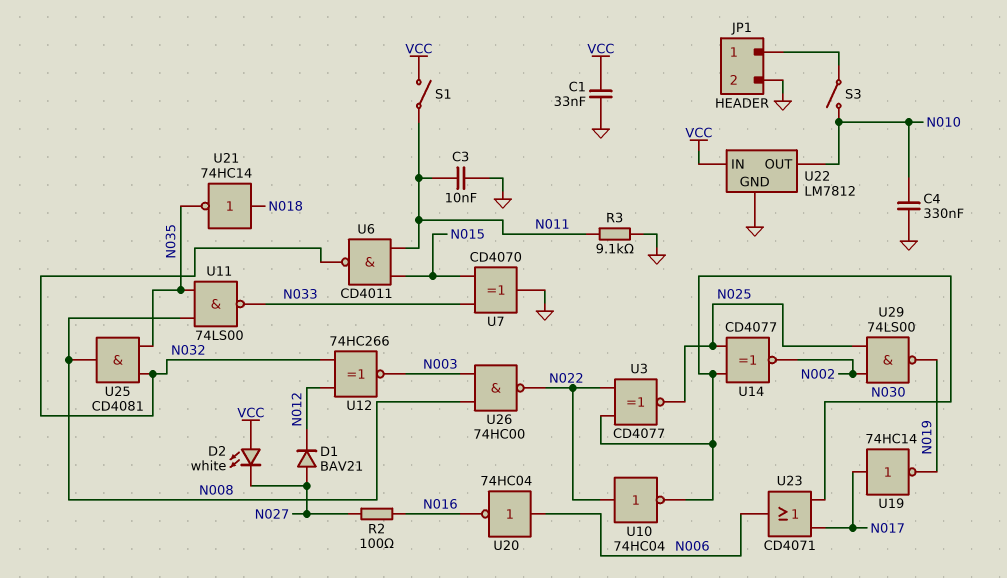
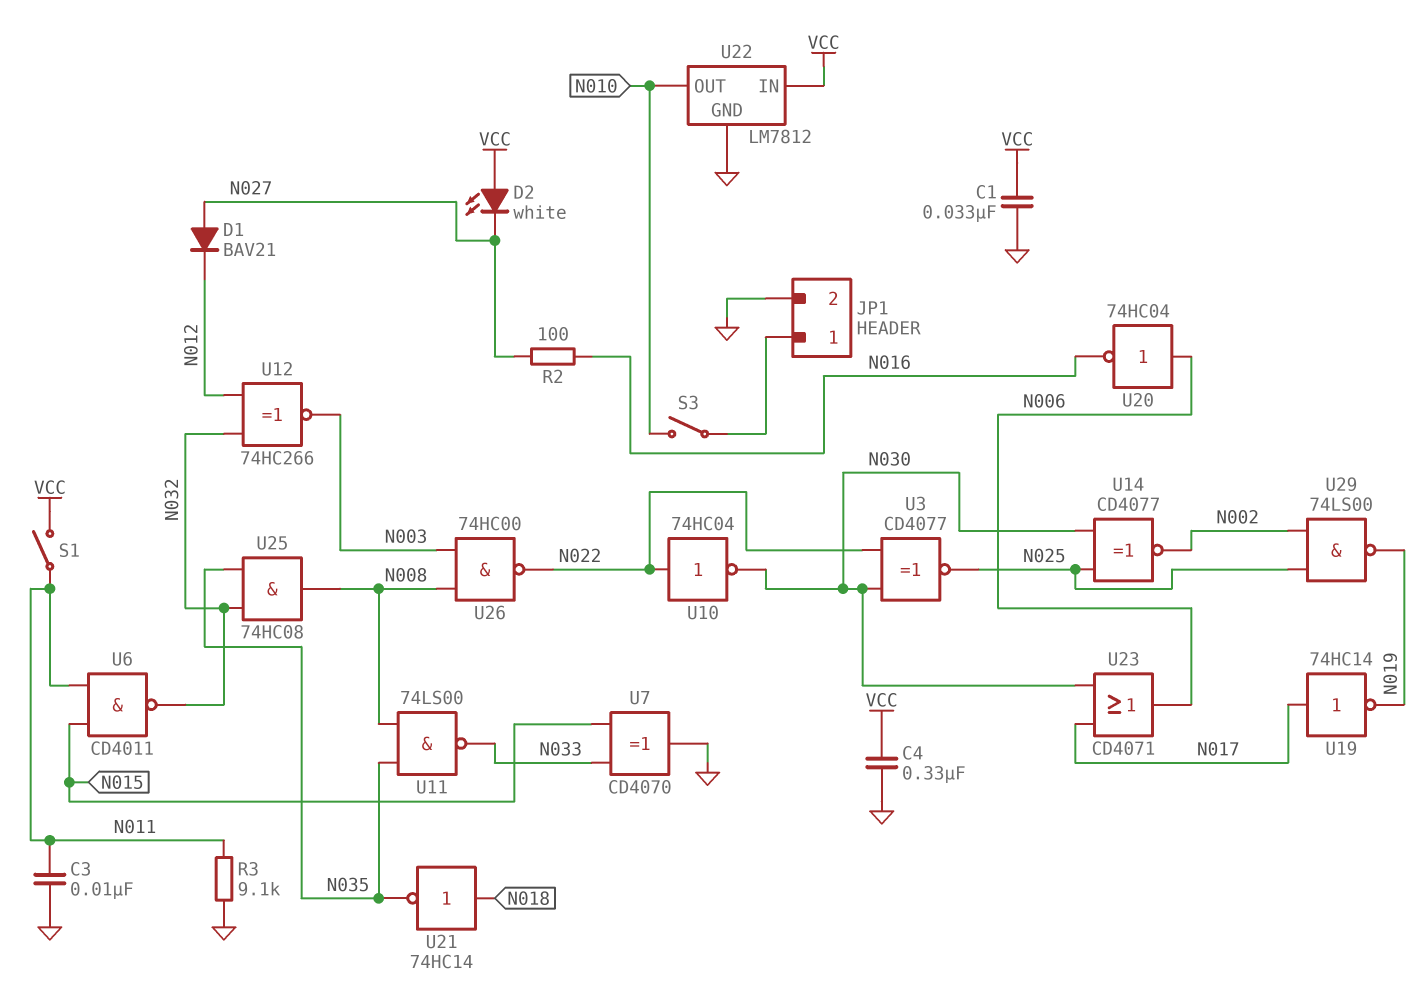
C4: 330nF (GND, N010) -> 330nF (GND, VCC)
U25: AND CD4081 (in N032, in N035, out N008) -> AND 74HC08 (in N032, in N035, out N008)

